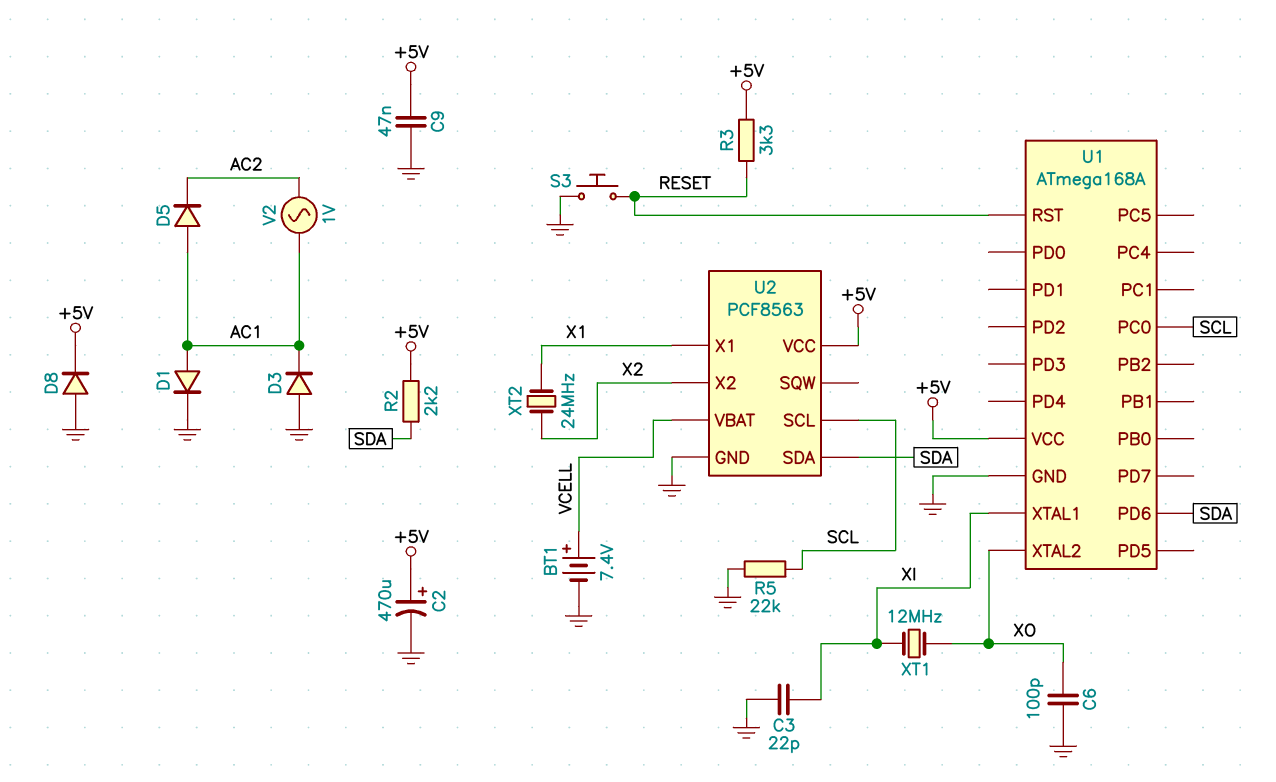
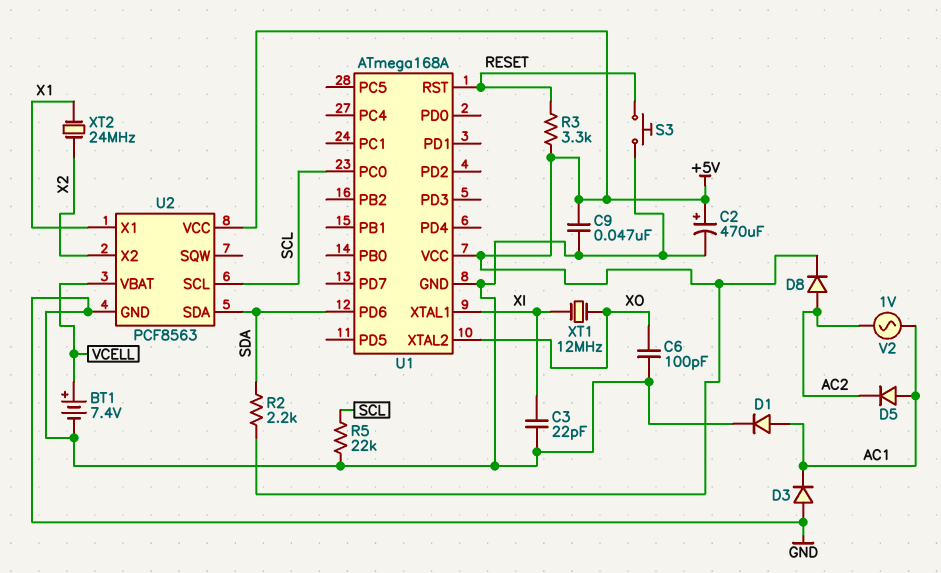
D8: diode (A GND, K +5V) -> diode (A AC2, K +5V)

